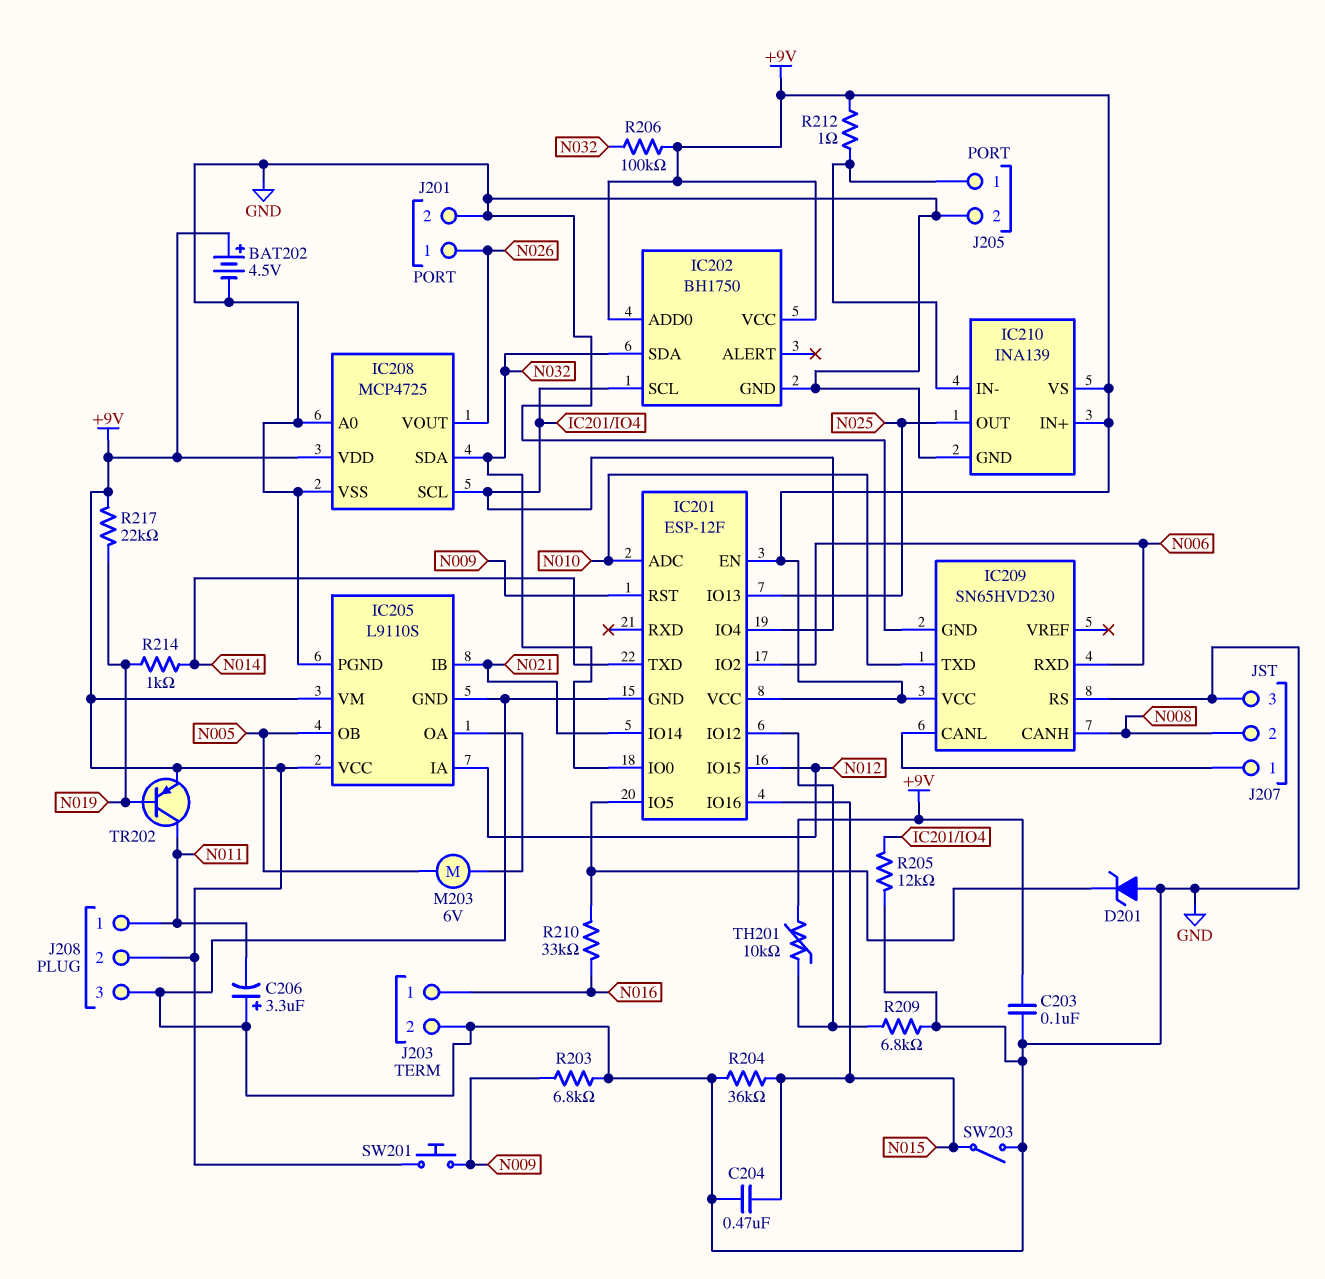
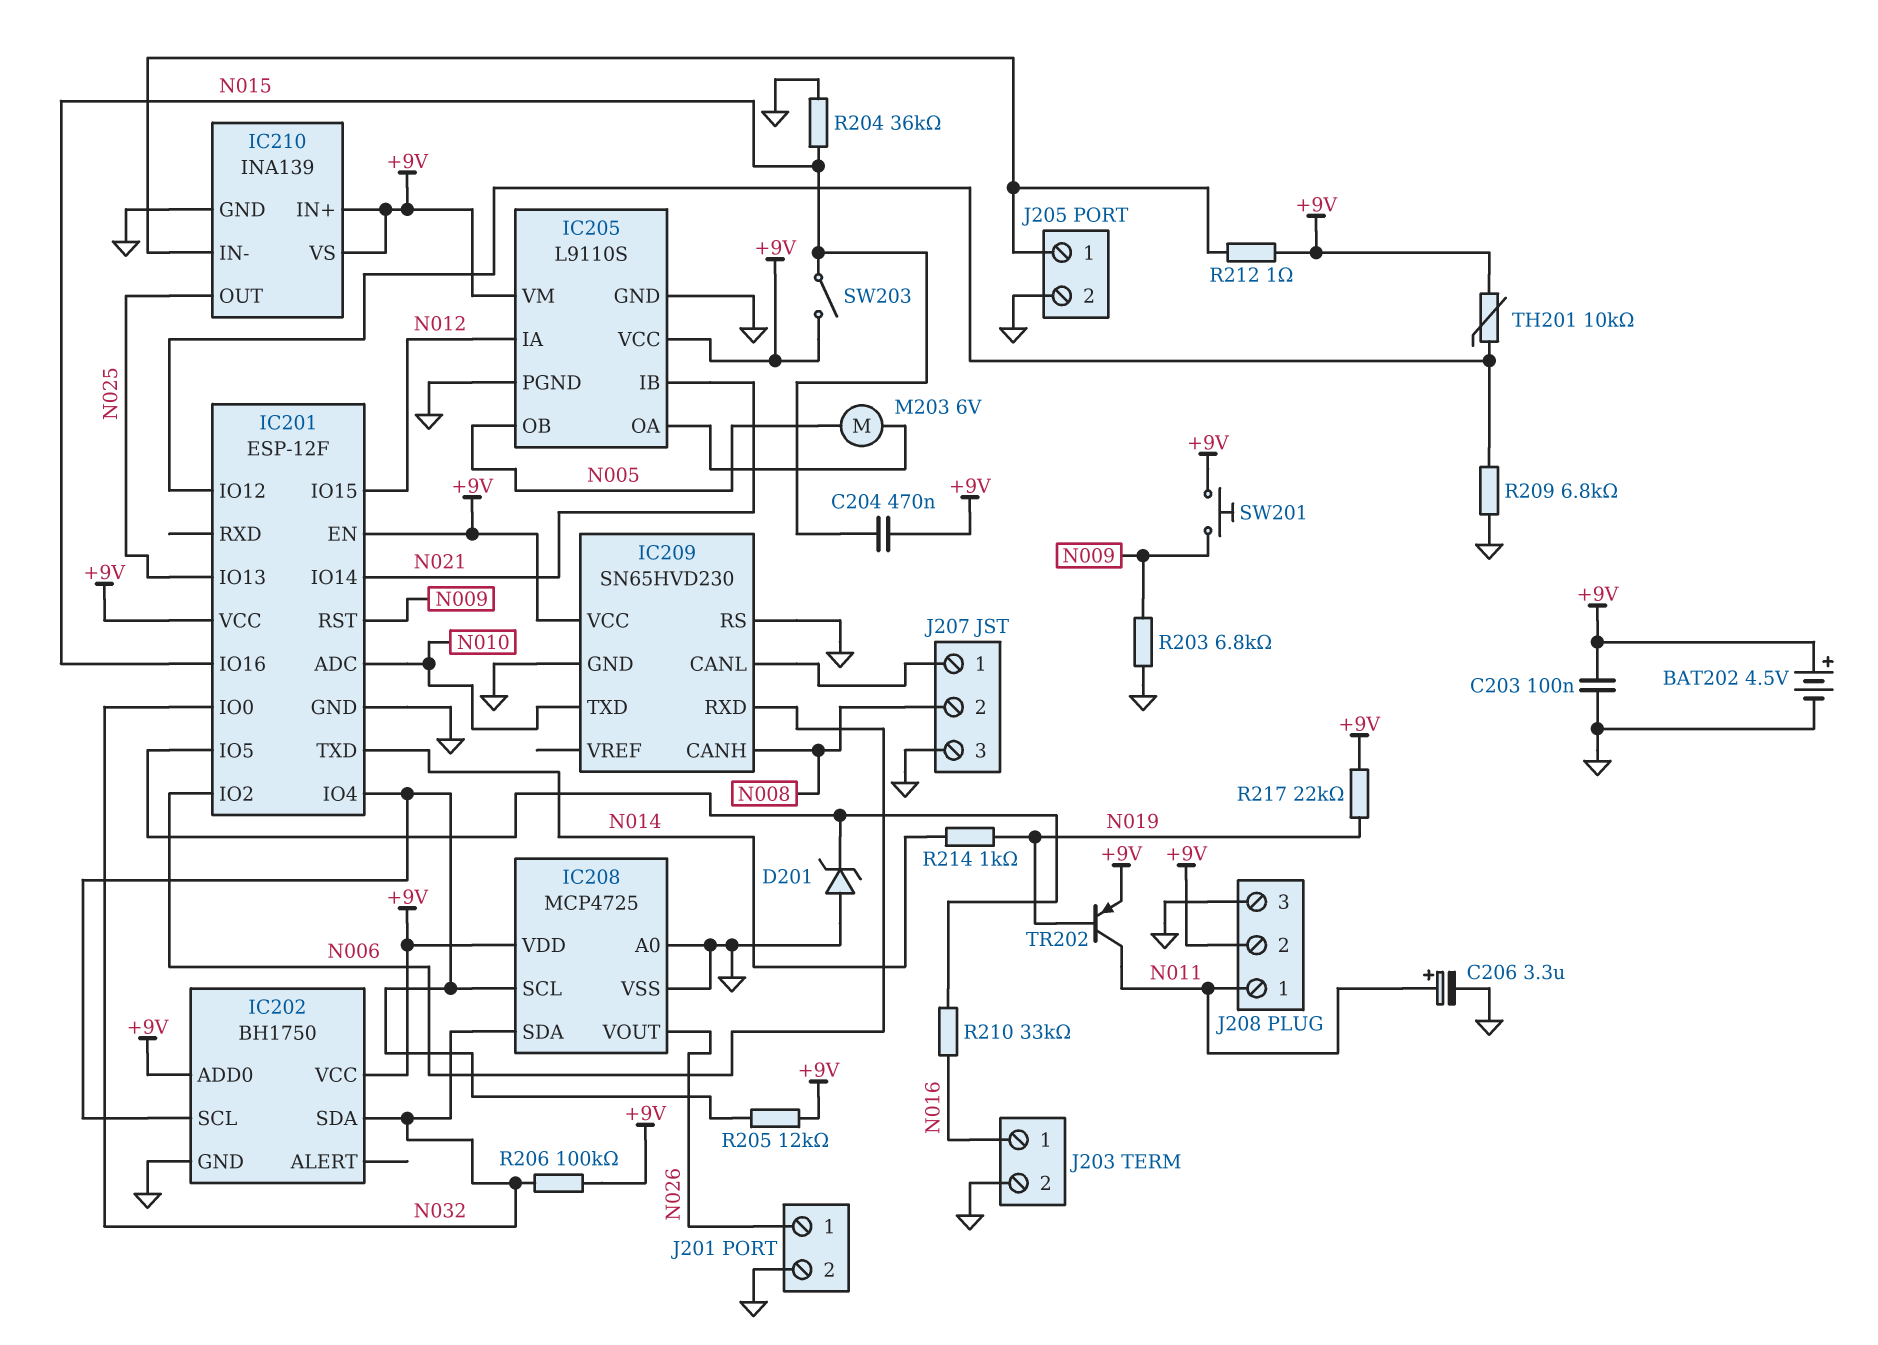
C204: 470nF (GND, N015) -> 470nF (+9V, N015)
C206: 3.3uF (plus GND, minus N011) -> 3.3uF (plus N011, minus GND)
R205: 12k (GND, IC201/IO4) -> 12k (+9V, IC201/IO4)
SW203: switch (GND, N015) -> switch (+9V, N015)

